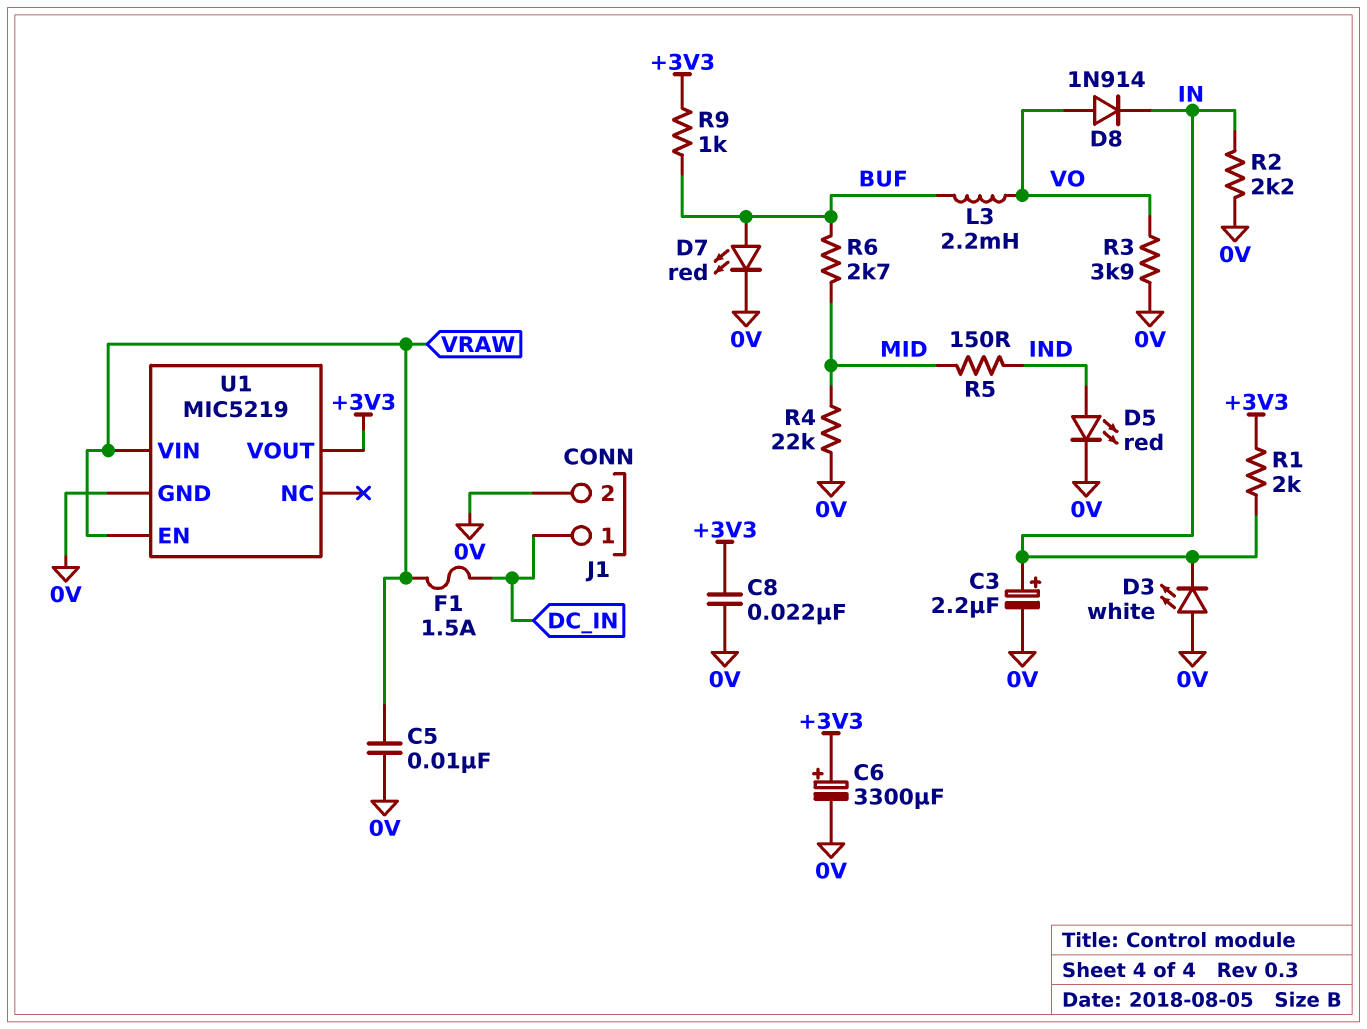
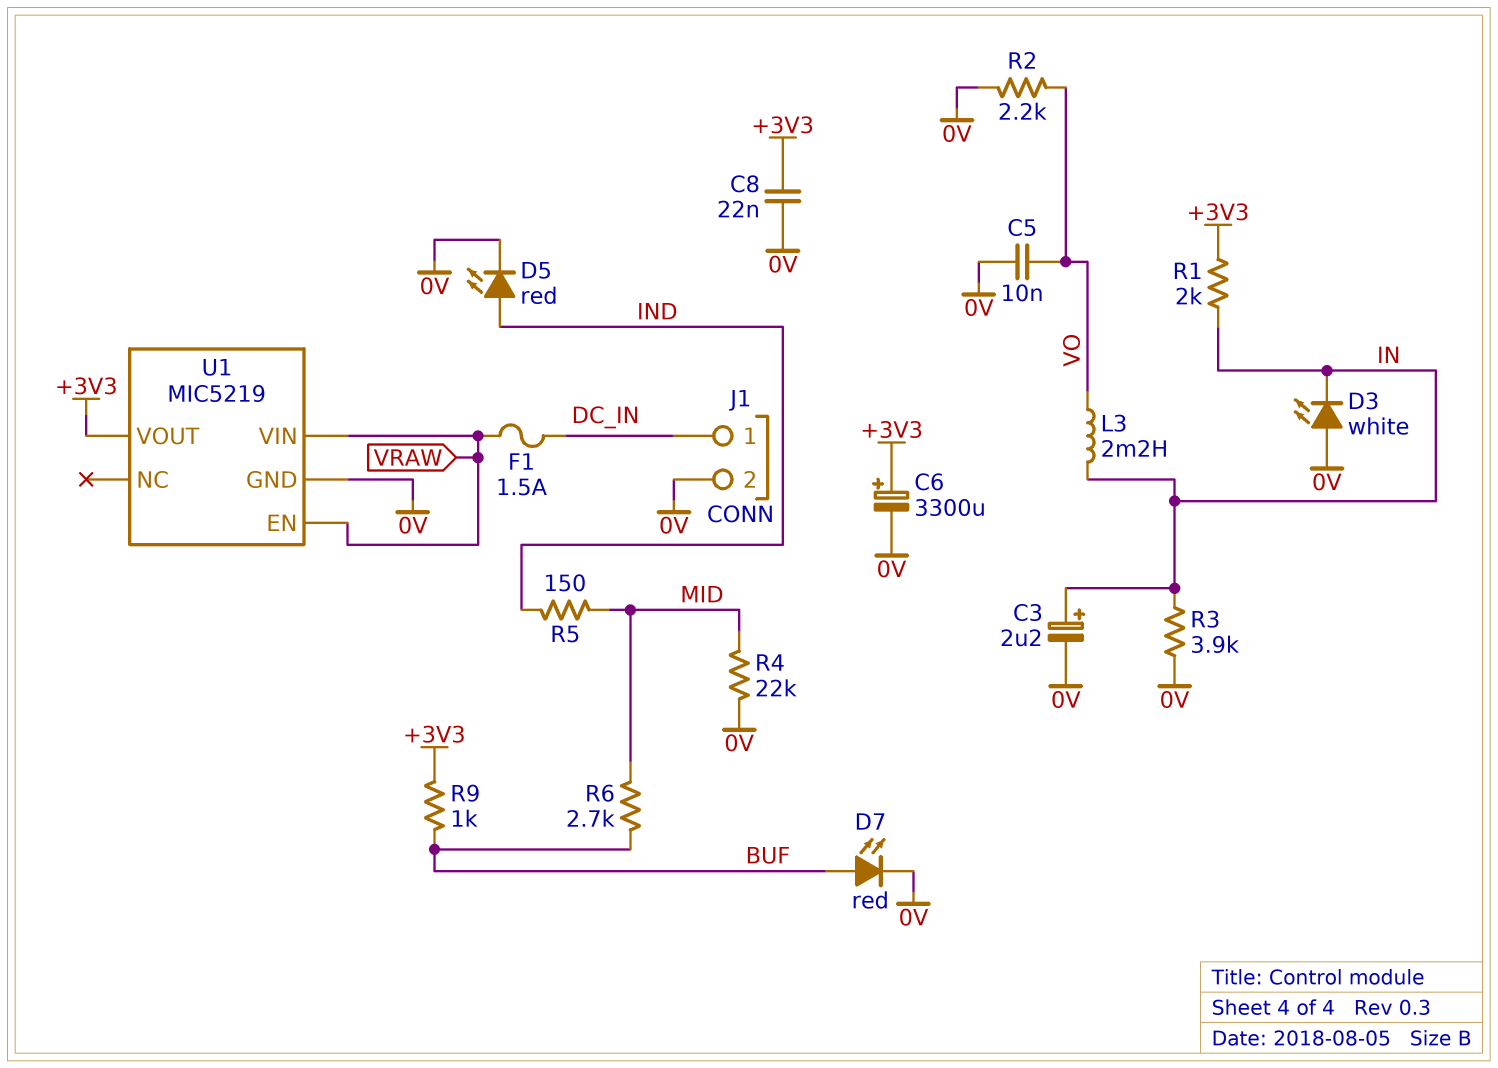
C5: 10nF (0V, VRAW) -> 10nF (0V, VO)
D8: diode 1N914 (A VO, K IN) -> none
L3: 2.2mH (BUF, VO) -> 2.2mH (IN, VO)
R2: 2.2k (0V, IN) -> 2.2k (0V, VO)
R3: 3.9k (0V, VO) -> 3.9k (0V, IN)

